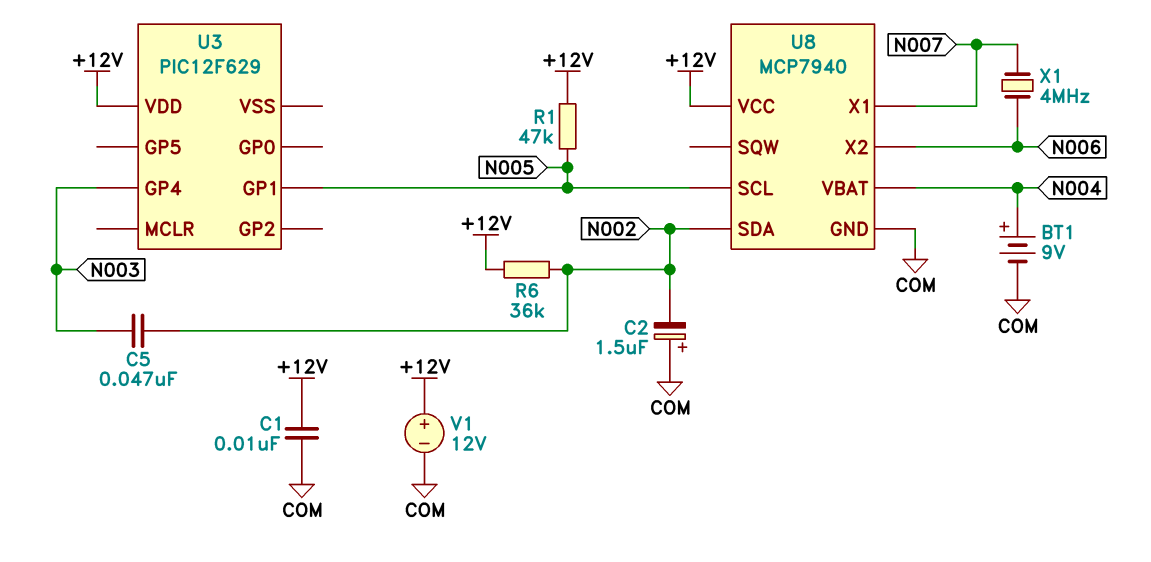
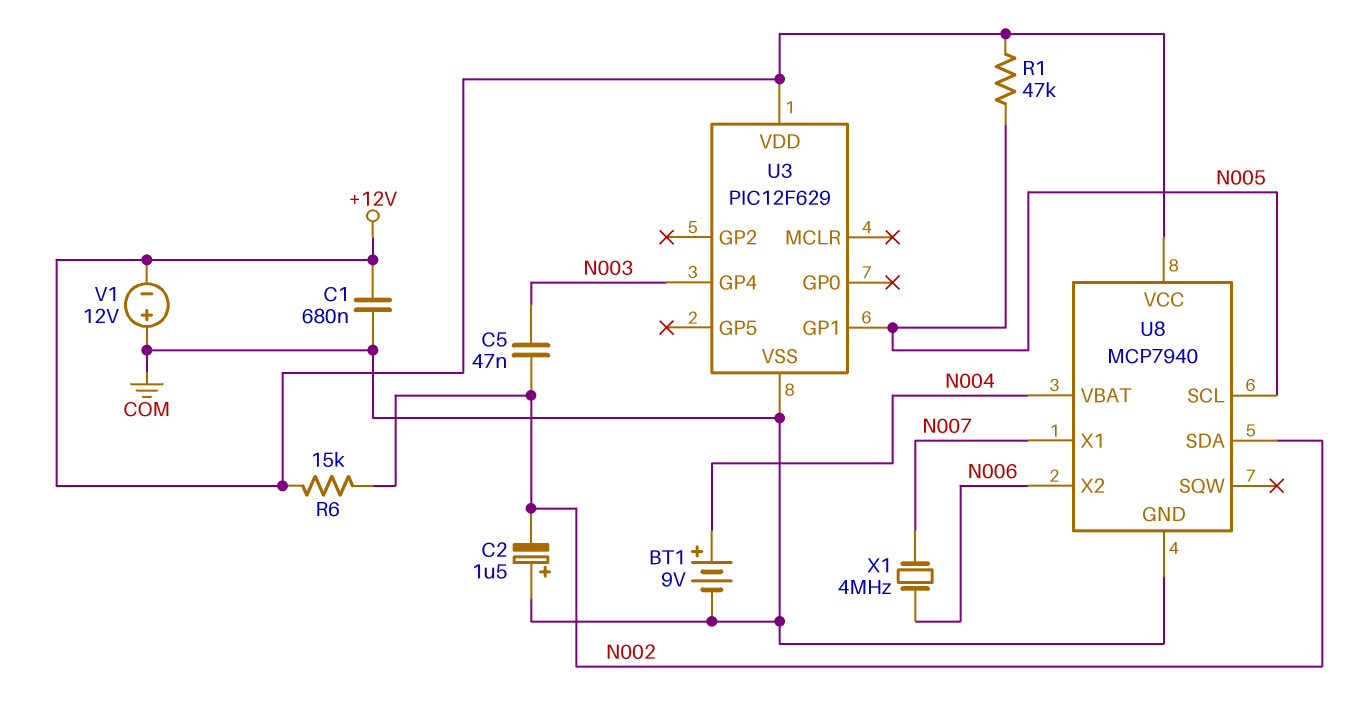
C1: 10nF (+12V, COM) -> 680nF (+12V, COM)
R6: 36k (+12V, N002) -> 15k (+12V, N002)
U3 pin VSS: none -> COM
V1: 12V (plus +12V, minus COM) -> 12V (plus COM, minus +12V)

